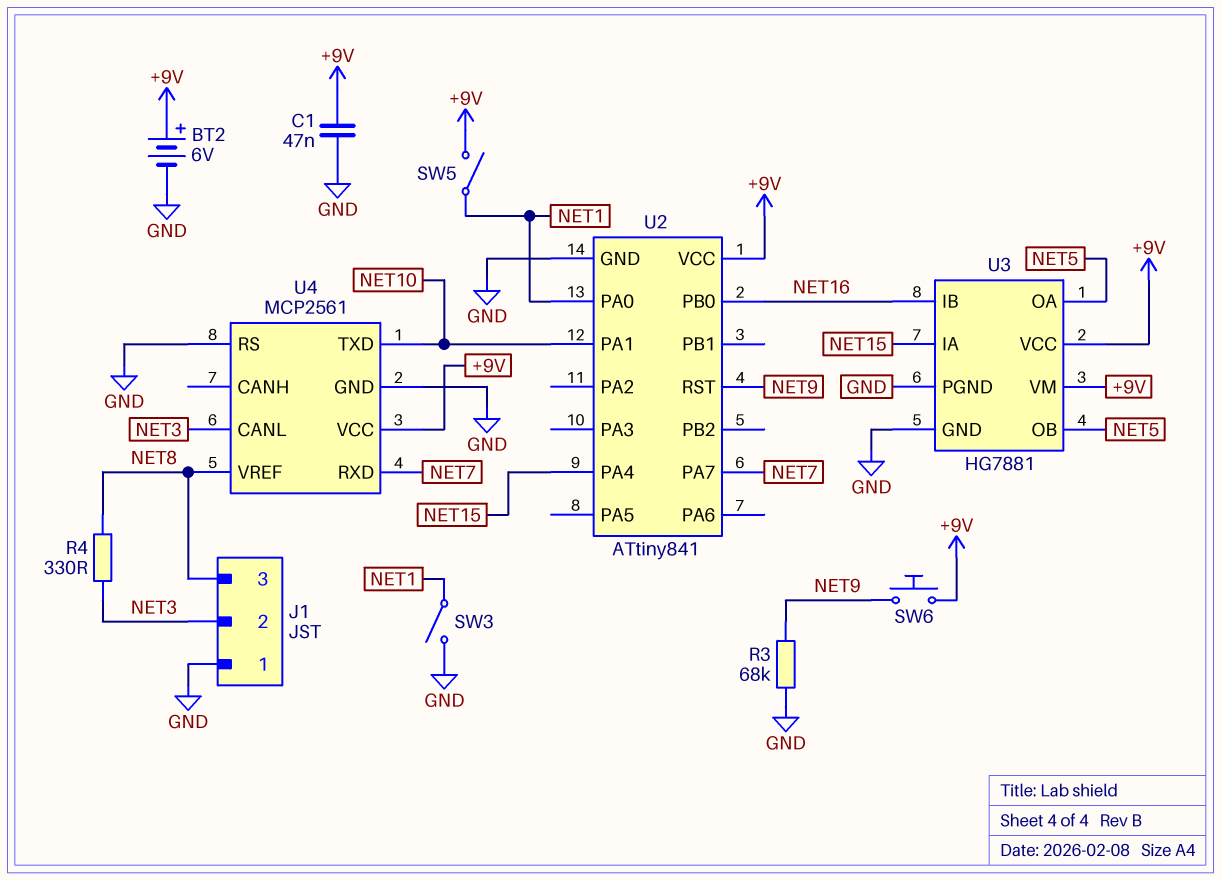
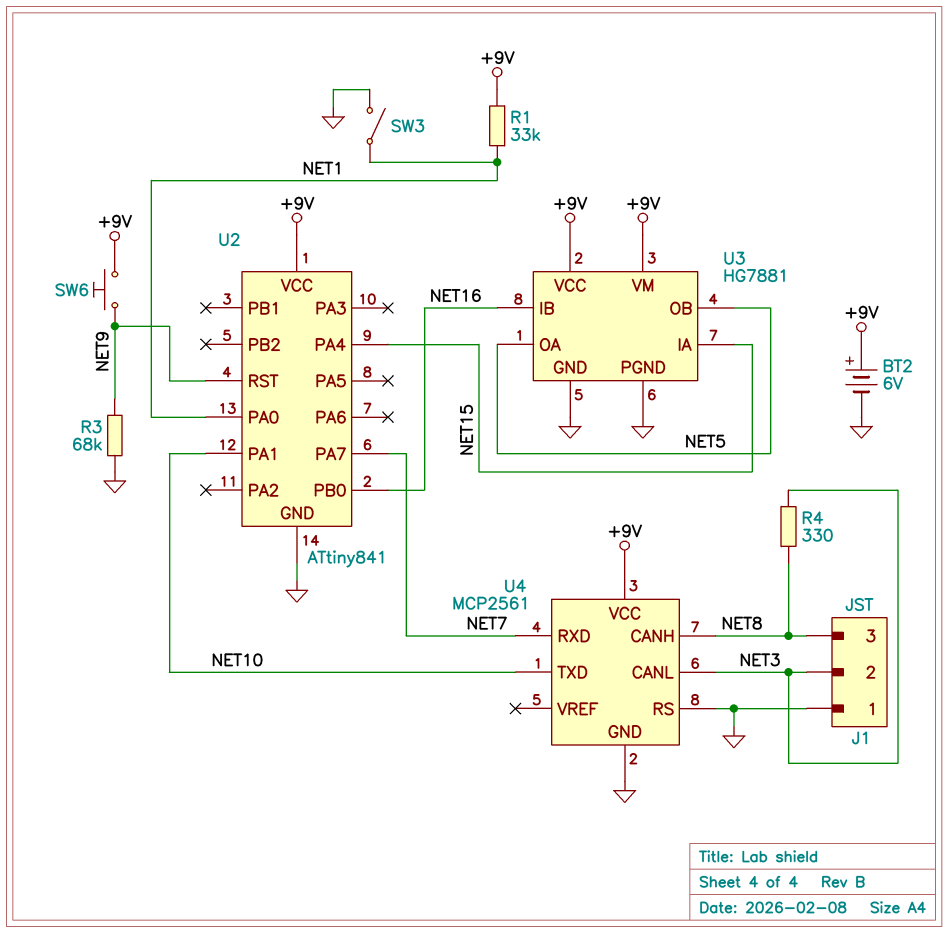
C1: 47nF (+9V, GND) -> none
R1: none -> 33k (+9V, NET1)
SW5: switch (+9V, NET1) -> none
U4 pin CANH: none -> NET8
U4 pin VREF: NET8 -> none

